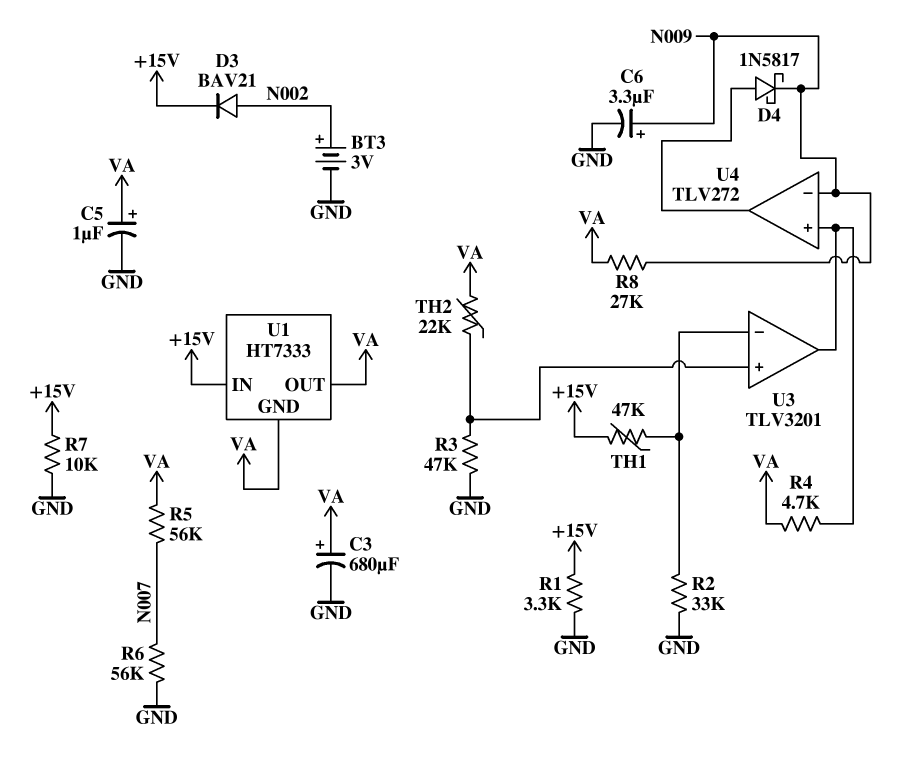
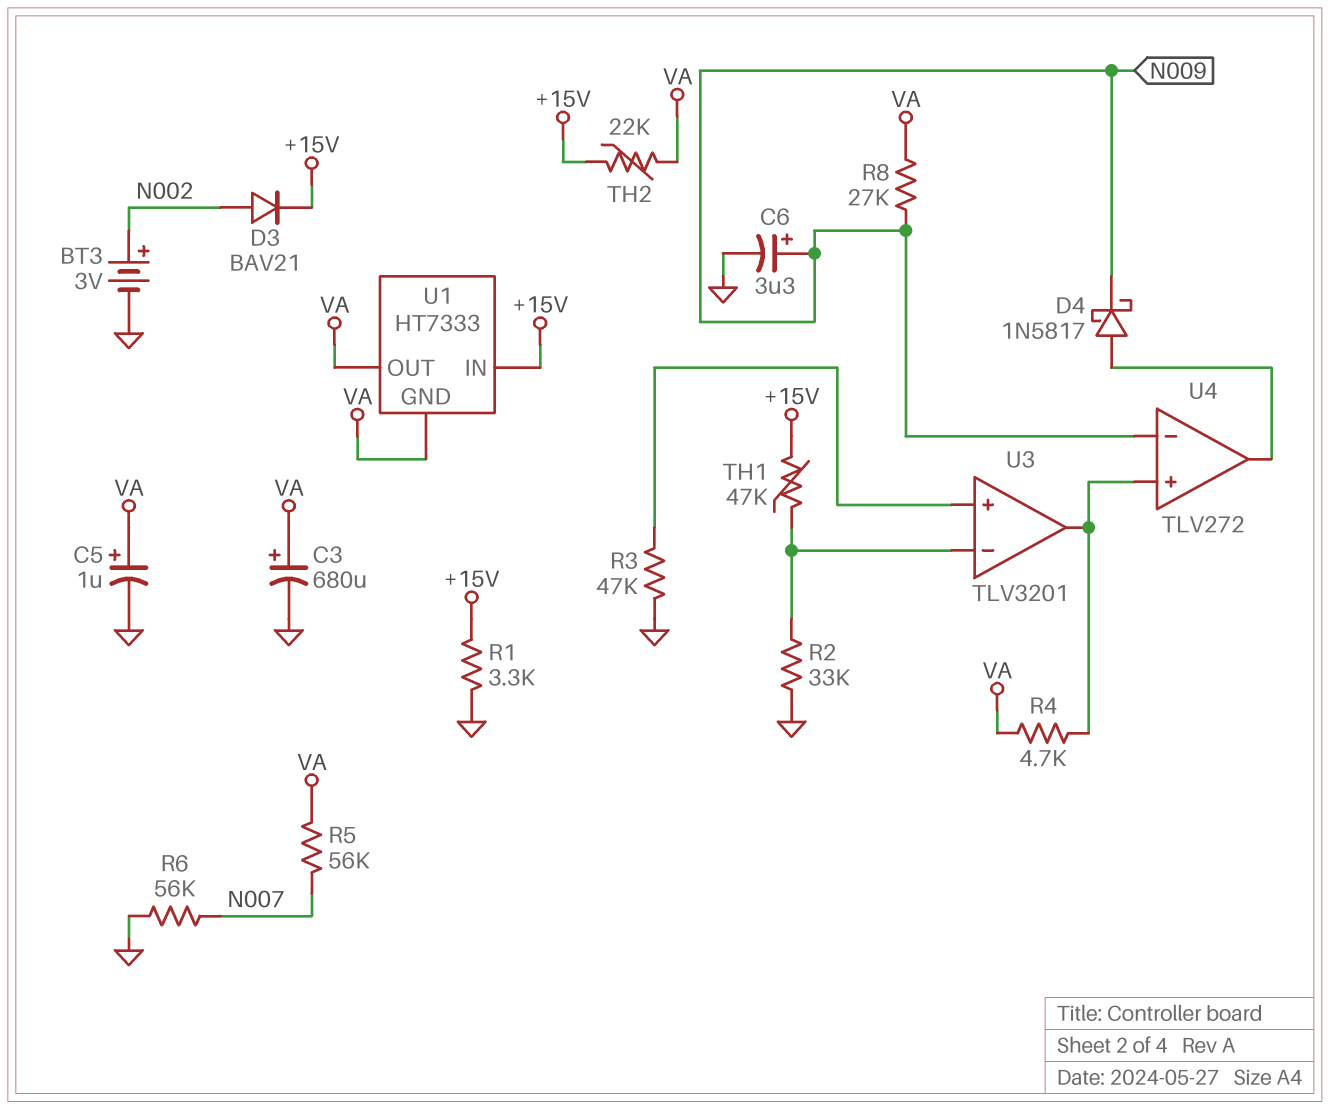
R7: 10k (+15V, GND) -> none
TH2: 22k (U3/in+, VA) -> 22k (+15V, VA)

